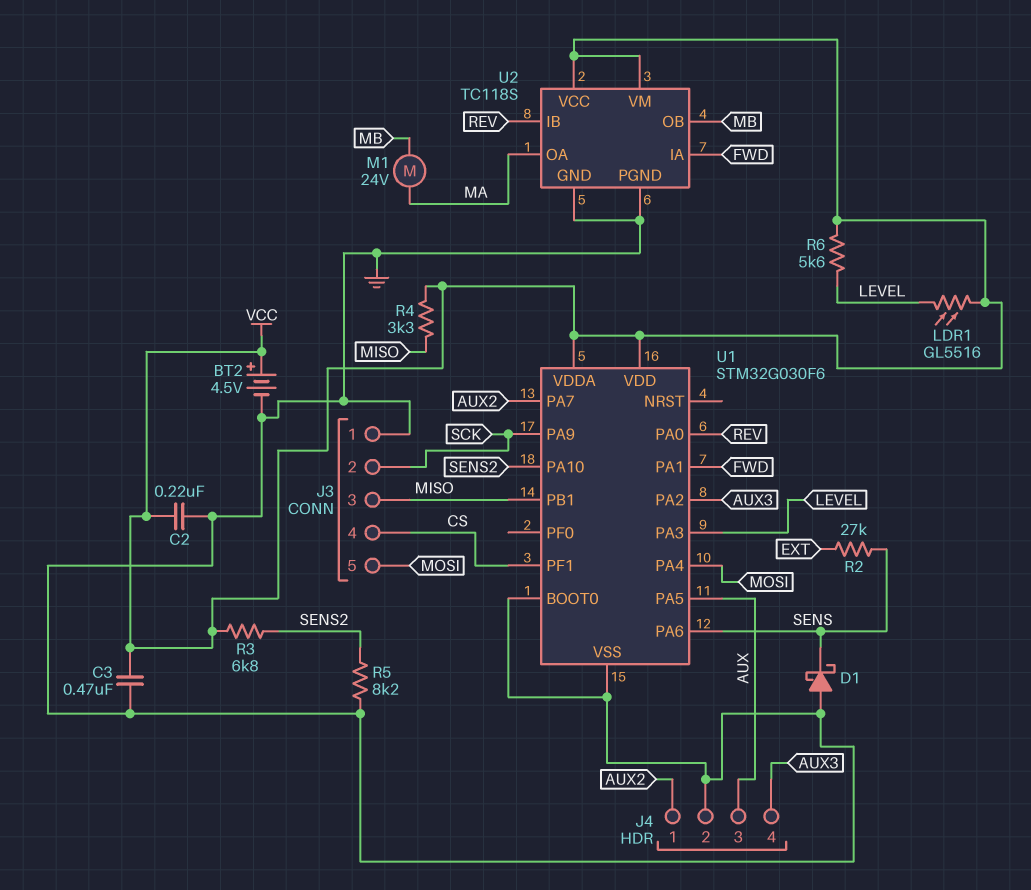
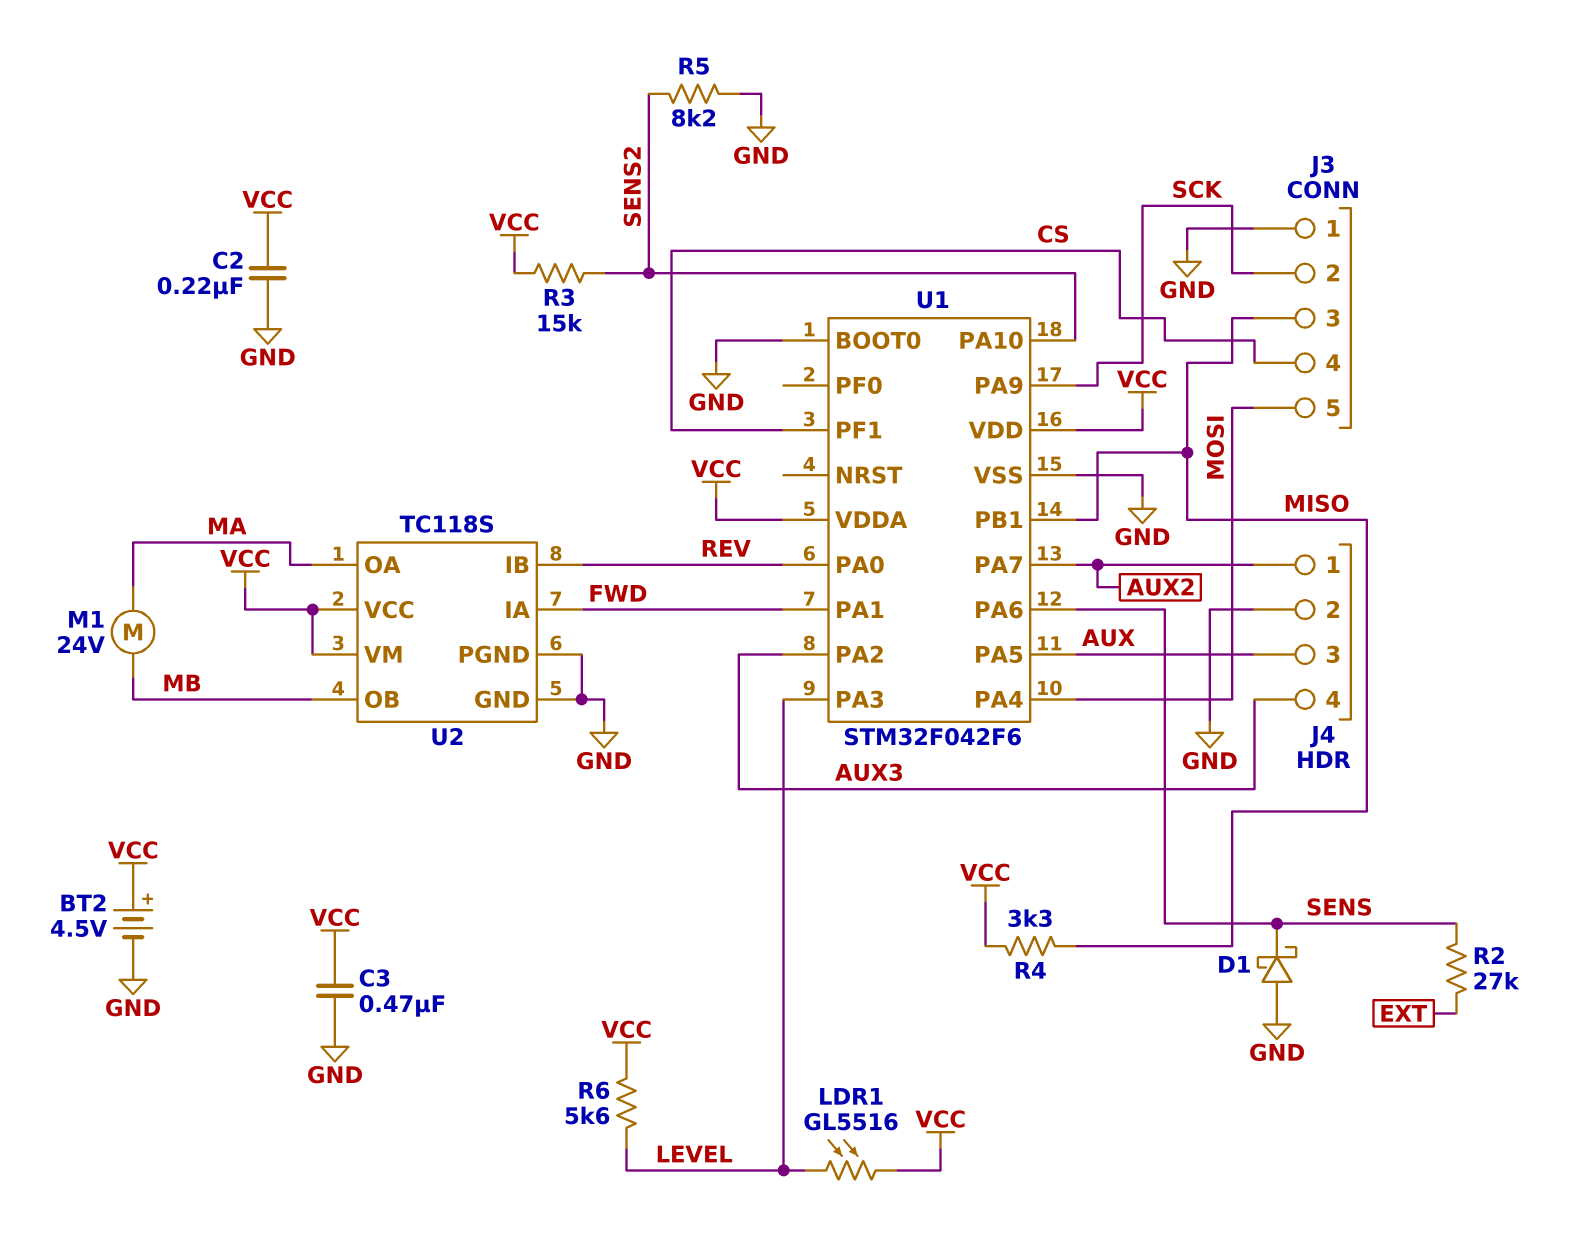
R3: 6.8k (SENS2, VCC) -> 15k (SENS2, VCC)
U1: STM32G030F6 -> STM32F042F6

